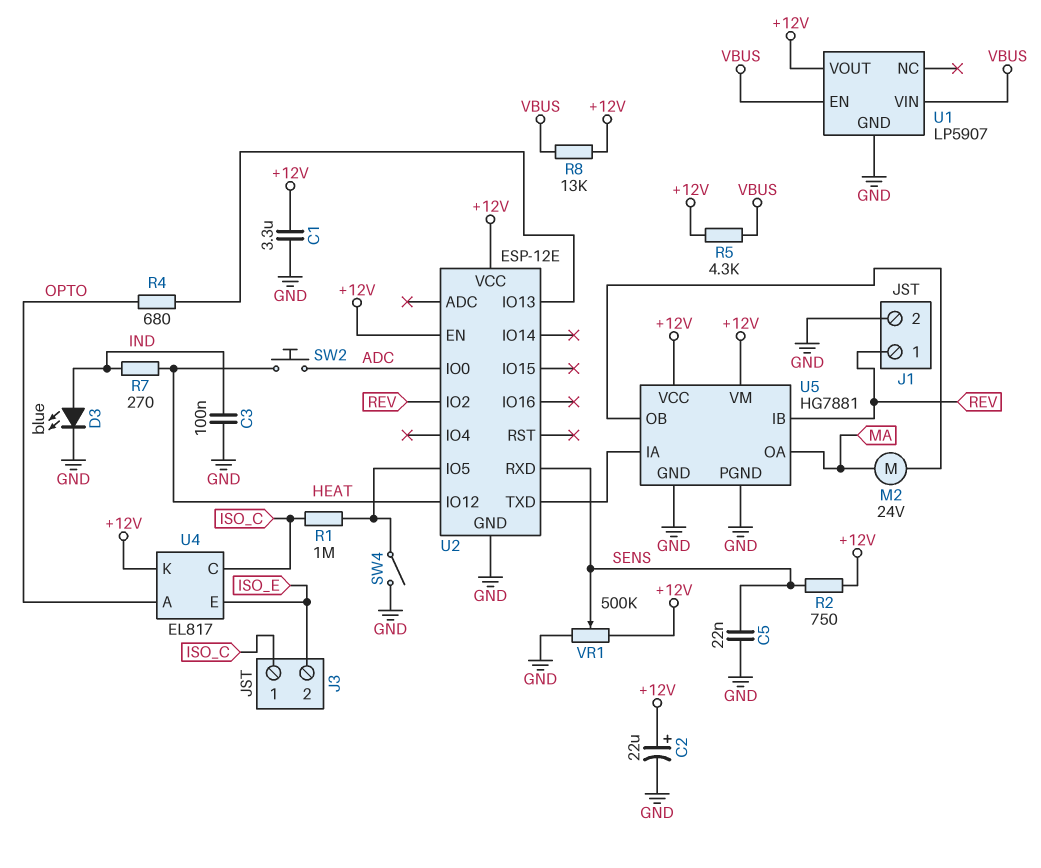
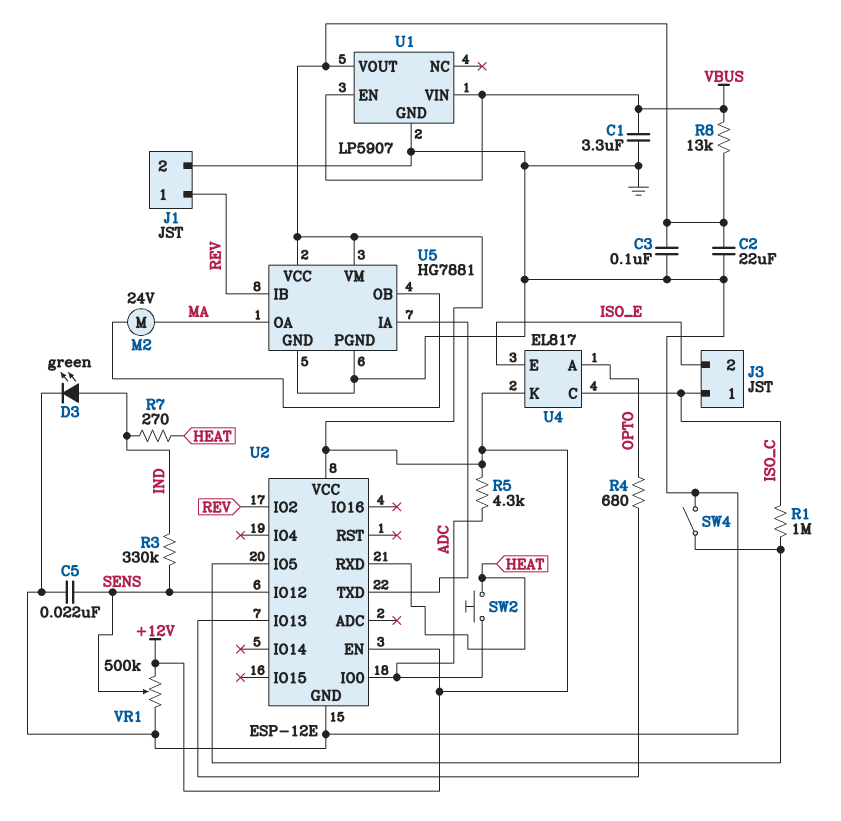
C1: 3.3uF (+12V, GND) -> 3.3uF (GND, VBUS)
C2: 22uF (plus +12V, minus GND) -> 22uF (+12V, GND)
C3: 100nF (GND, IND) -> 100nF (+12V, GND)
D3: LED blue (A IND, K GND) -> LED green (A IND, K GND)
R2: 750 (+12V, SENS) -> none
R3: none -> 330k (IND, SENS)
R5: 4.3k (+12V, VBUS) -> 4.3k (+12V, ADC)
U2 pin IO12: HEAT -> SENS
U2 pin RXD: SENS -> HEAT

